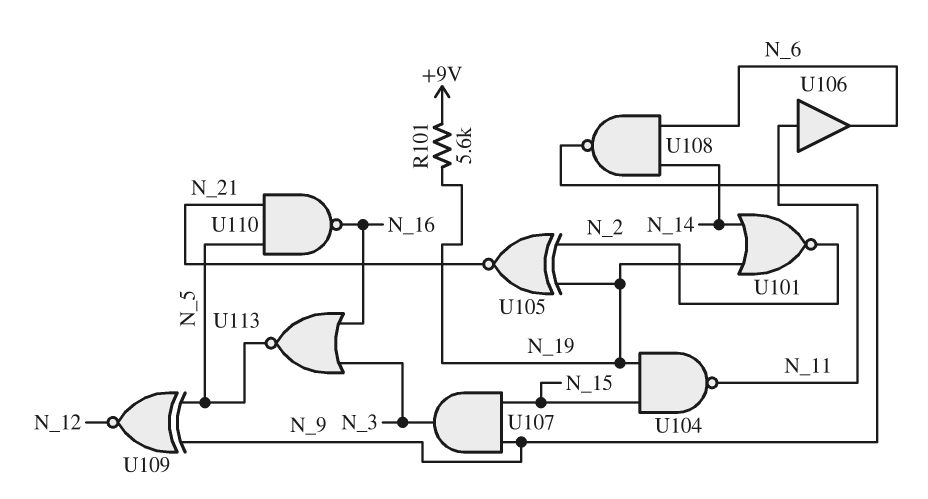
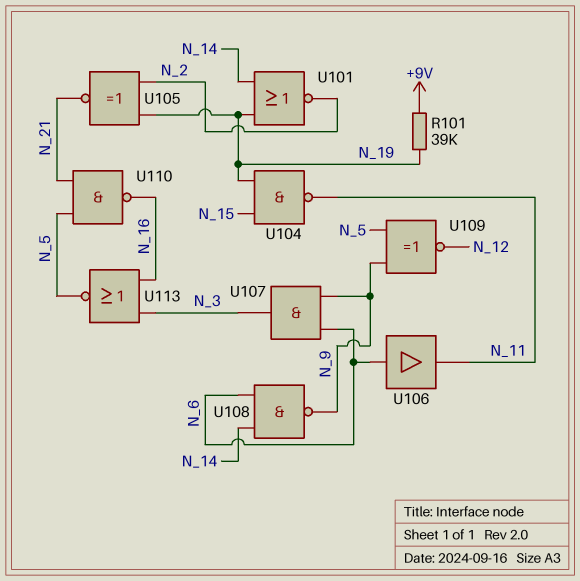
R101: 5.6k (+9V, N_19) -> 39k (+9V, N_19)
U106: buffer (in N_11, out N_6) -> buffer (in N_6, out N_11)
U107: AND (in N_9, in N_15, out N_3) -> AND (in N_6, in N_9, out N_3)

